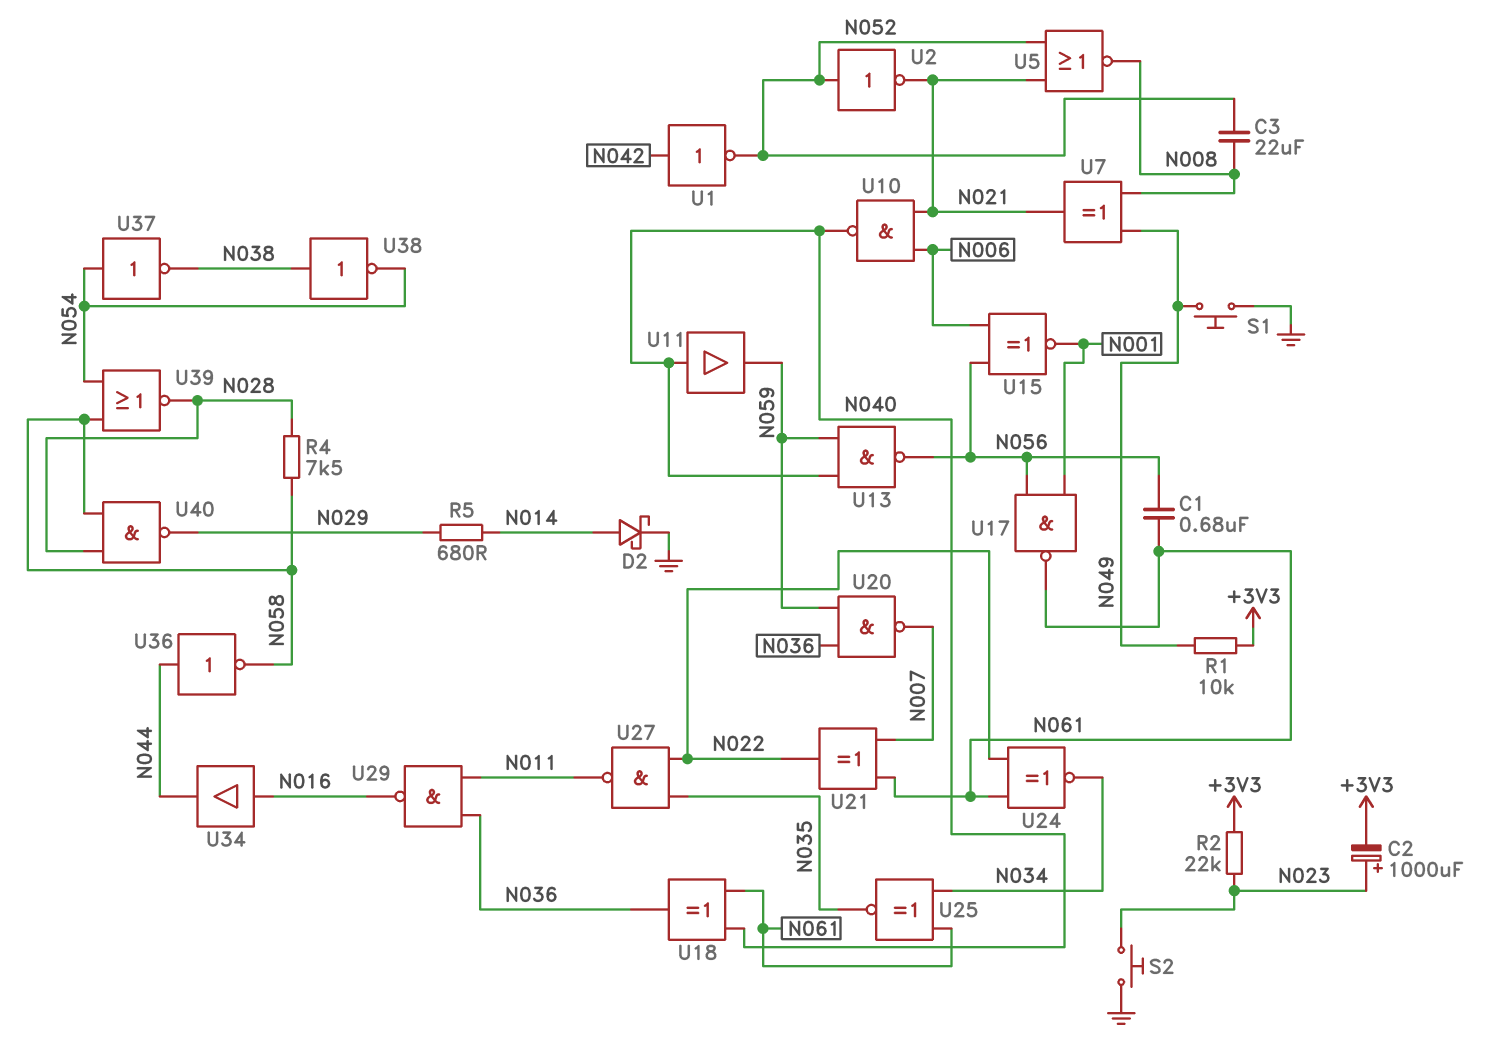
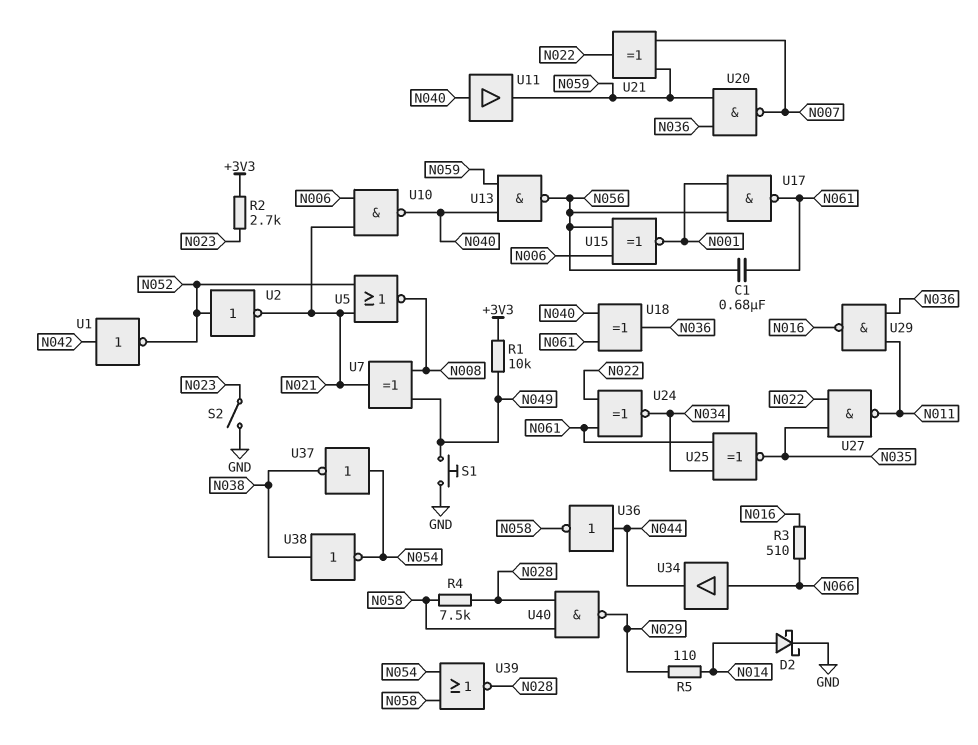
C2: 1000uF (plus N023, minus +3V3) -> none
C3: 22uF (N008, N052) -> none
R2: 22k (+3V3, N023) -> 2.7k (+3V3, N023)
R3: none -> 510 (N016, N066)
R5: 680 (N014, N029) -> 110 (N014, N029)
S2: button (GND, N023) -> switch (GND, N023)
U21: XOR (in N007, in N061, out N022) -> XOR (in N007, in N059, out N022)
U34: buffer (in N016, out N044) -> buffer (in N066, out N044)

